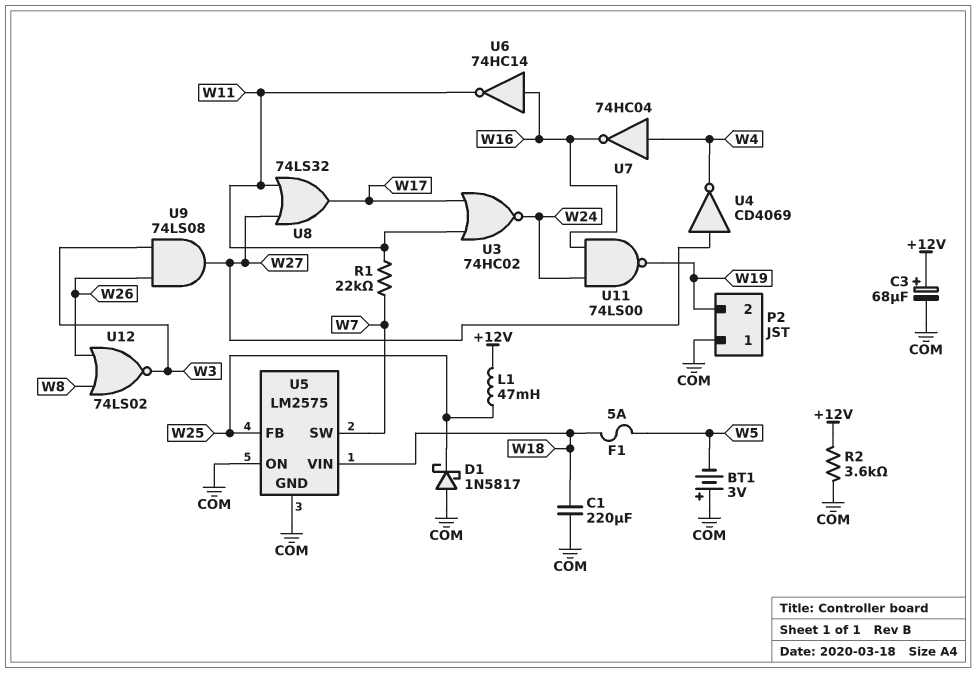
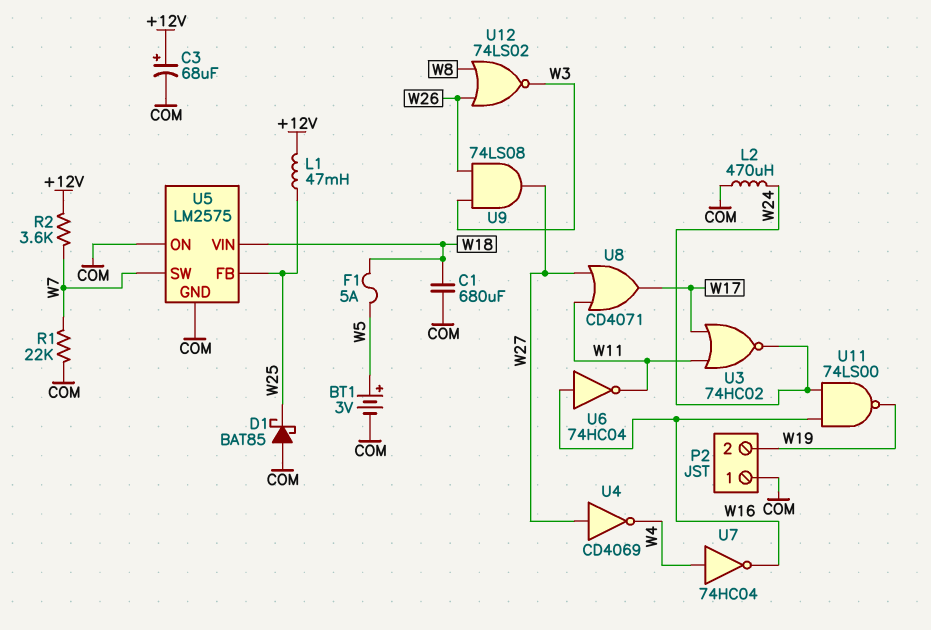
BT1: 3V (plus COM, minus W5) -> 3V (plus W5, minus COM)
C1: 220uF (COM, W18) -> 680uF (COM, W18)
D1: schottky 1N5817 (A COM, K W25) -> schottky BAT85 (A COM, K W25)
L2: none -> 470uH (COM, W24)
R1: 22k (W7, W11) -> 22k (COM, W7)
R2: 3.6k (+12V, COM) -> 3.6k (+12V, W7)
U6: NOT 74HC14 (in W16, out W11) -> NOT 74HC04 (in W16, out W11)
U8: OR 74LS32 (in W11, in W27, out W17) -> OR CD4071 (in W11, in W27, out W17)

